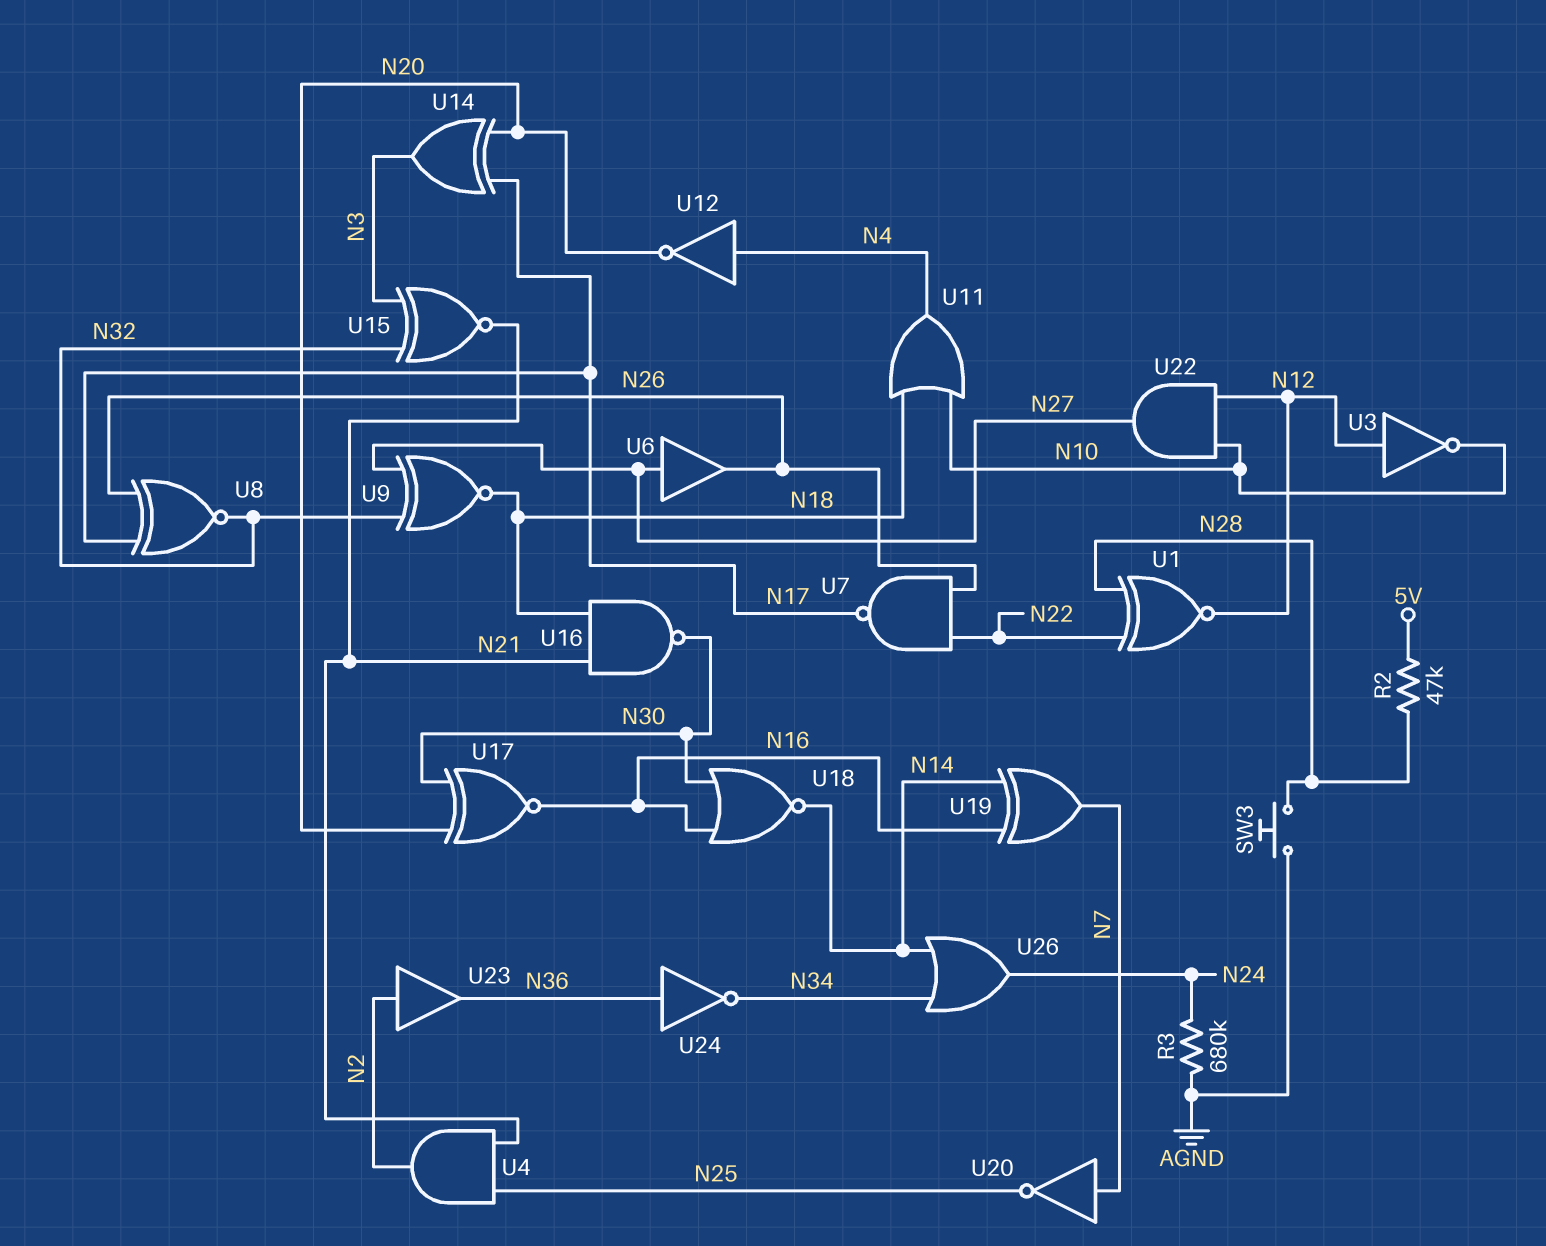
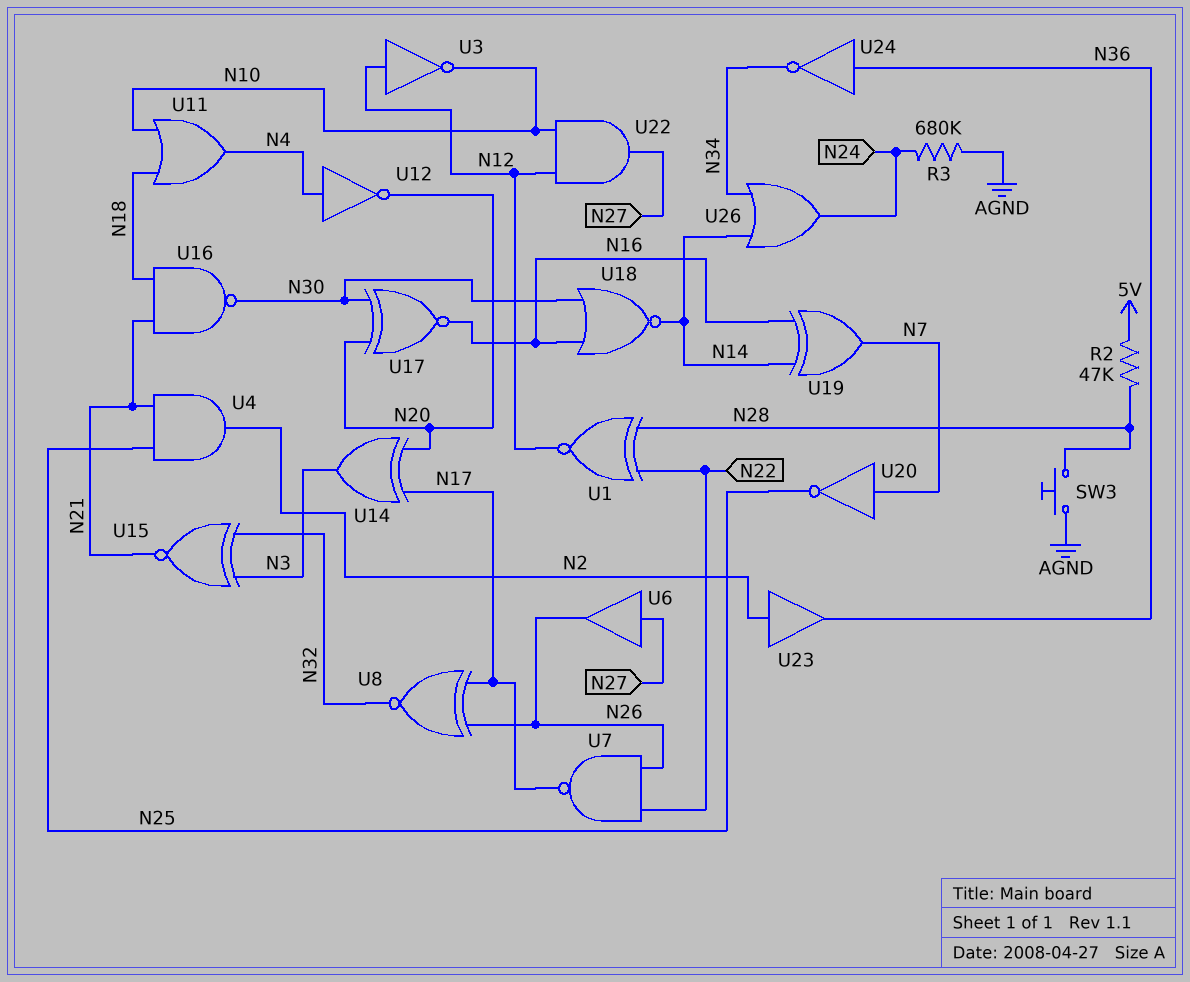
U9: XNOR (in N27, in N32, out N18) -> none

